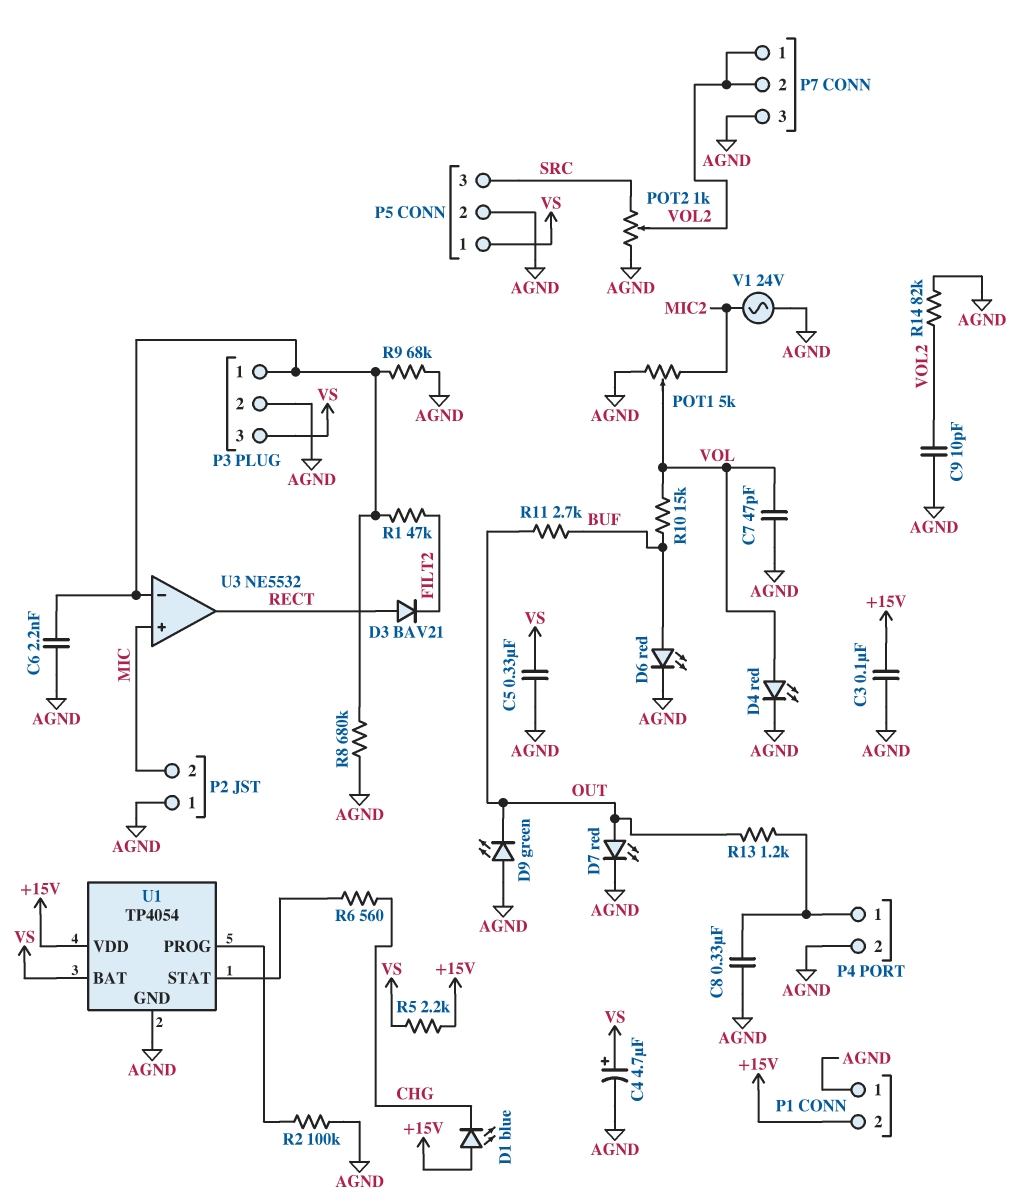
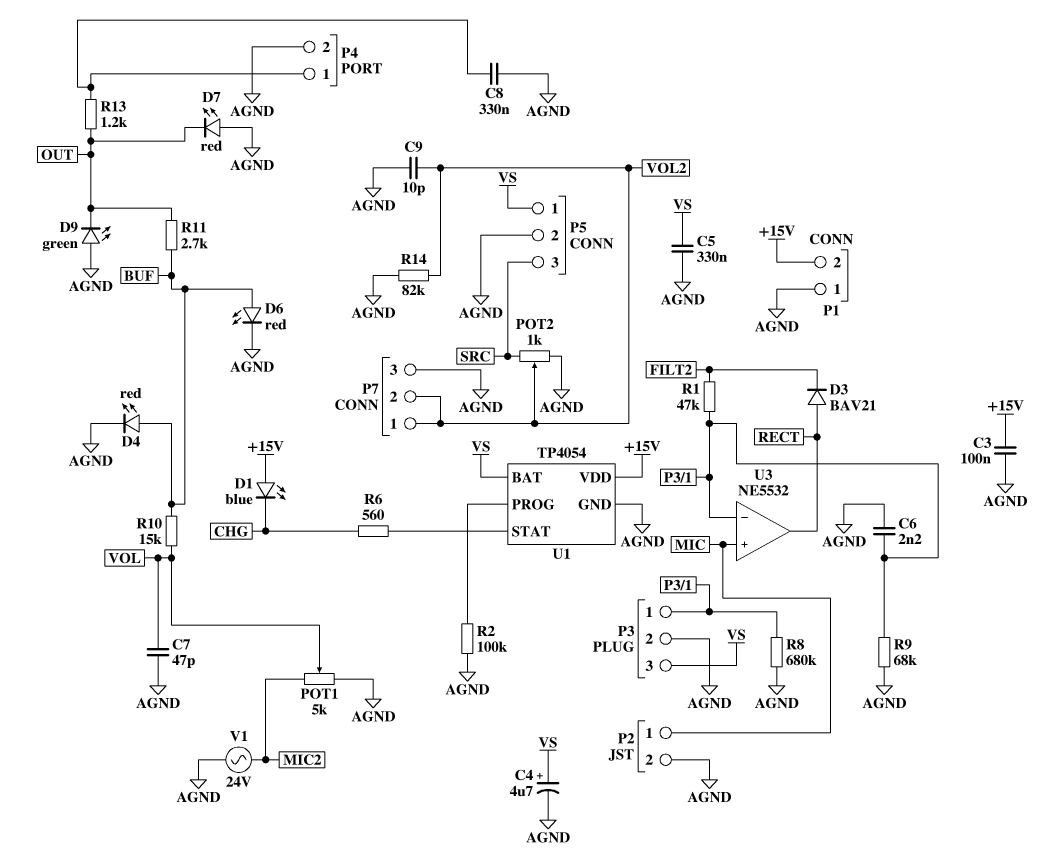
D4: LED red (A VOL, K AGND) -> LED red (A BUF, K AGND)
D7: LED red (A OUT, K AGND) -> LED red (A AGND, K OUT)
P2 pin 1: AGND -> MIC
P2 pin 2: MIC -> AGND
R5: 2.2k (+15V, VS) -> none

